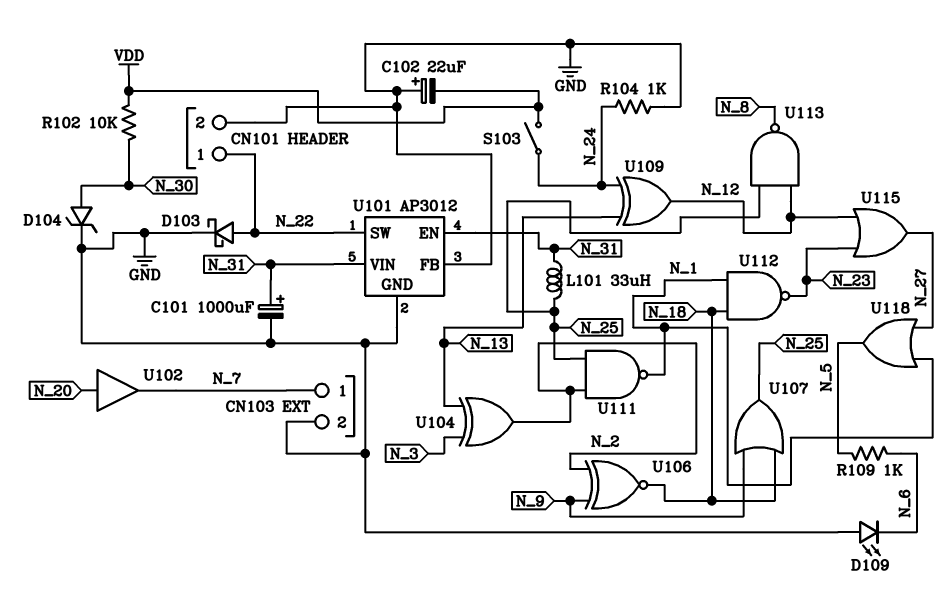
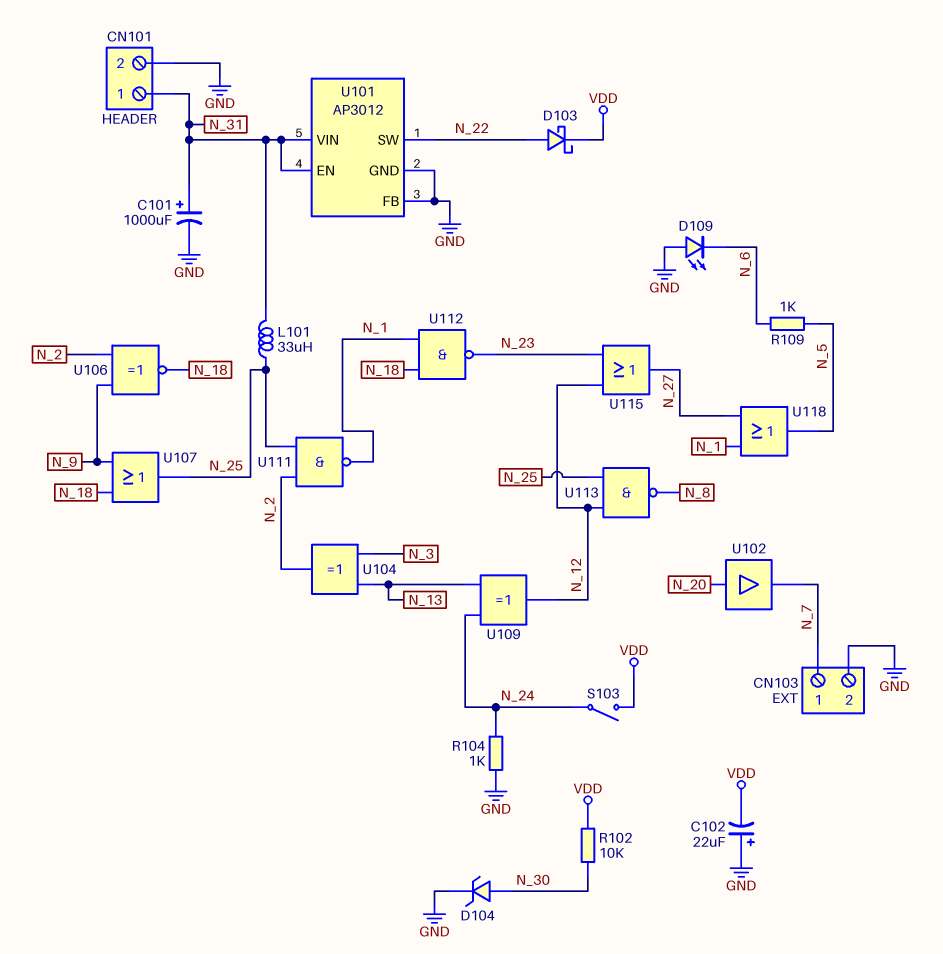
CN101 pin 1: N_22 -> N_31
D103: schottky (A N_22, K GND) -> schottky (A N_22, K VDD)

